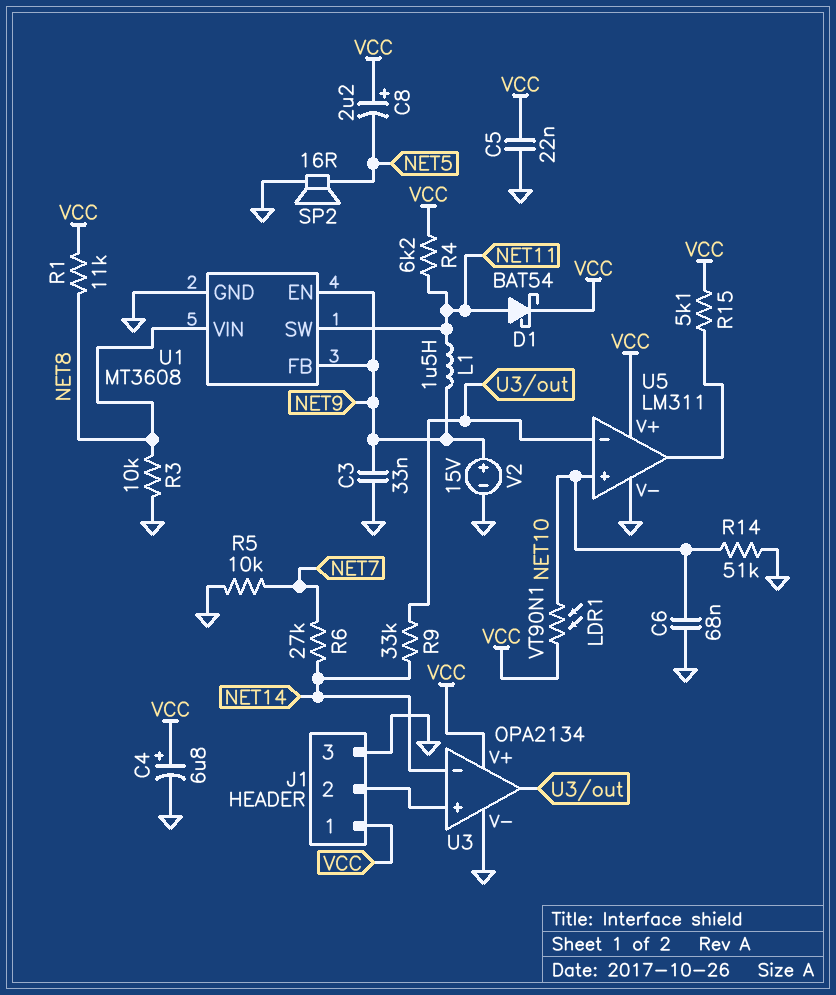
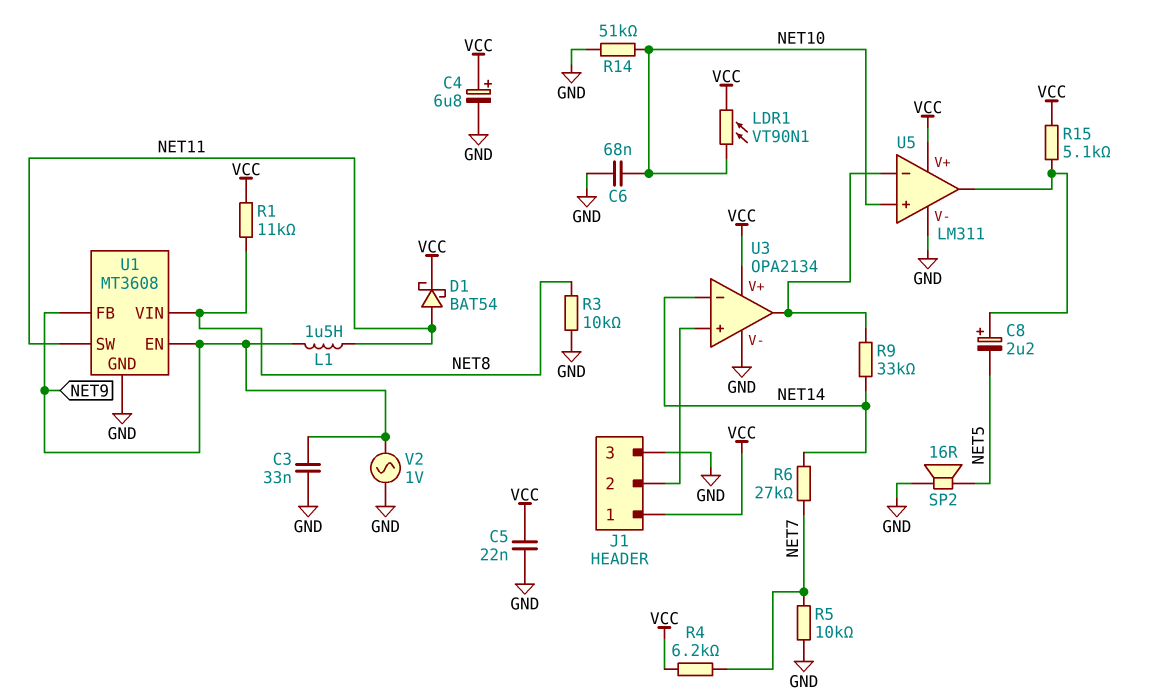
C8: 2.2uF (plus VCC, minus NET5) -> 2.2uF (plus U5/out, minus NET5)
R4: 6.2k (NET11, VCC) -> 6.2k (NET7, VCC)
V2: 15V (plus NET9, minus GND) -> AC 1V (GND, NET9)

